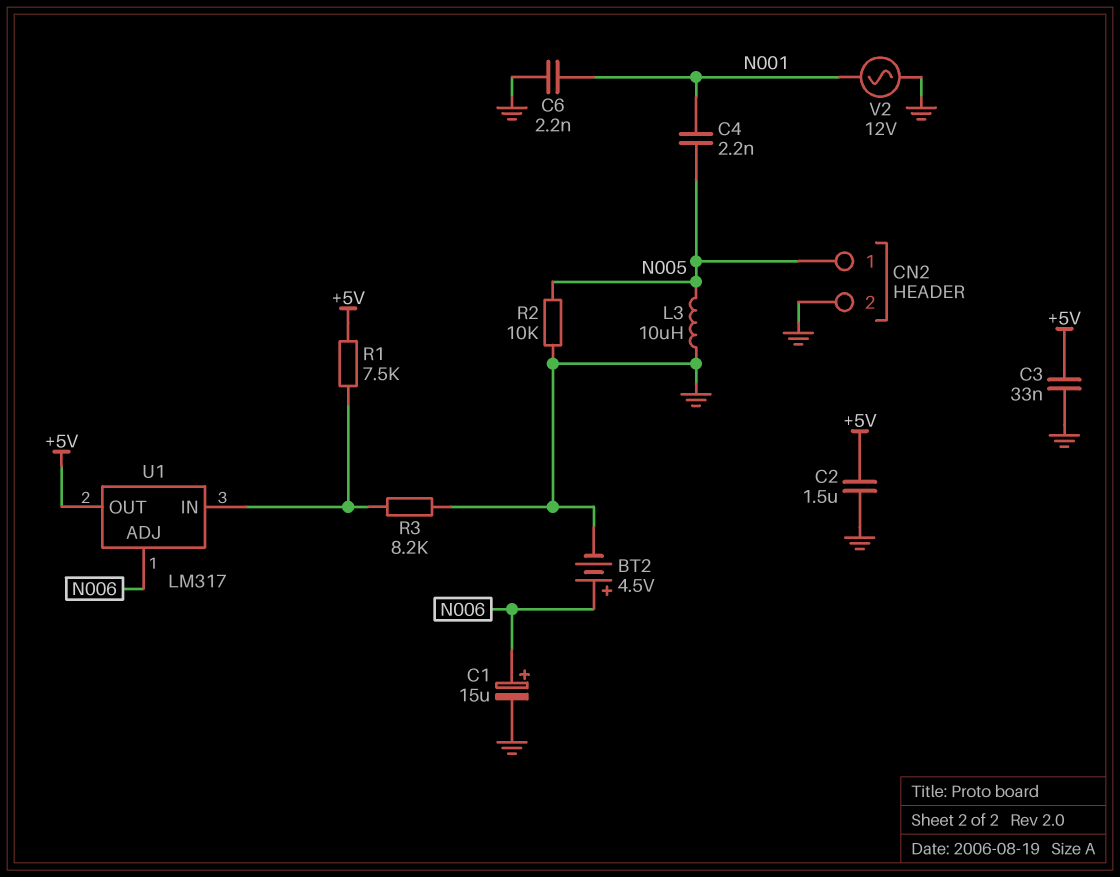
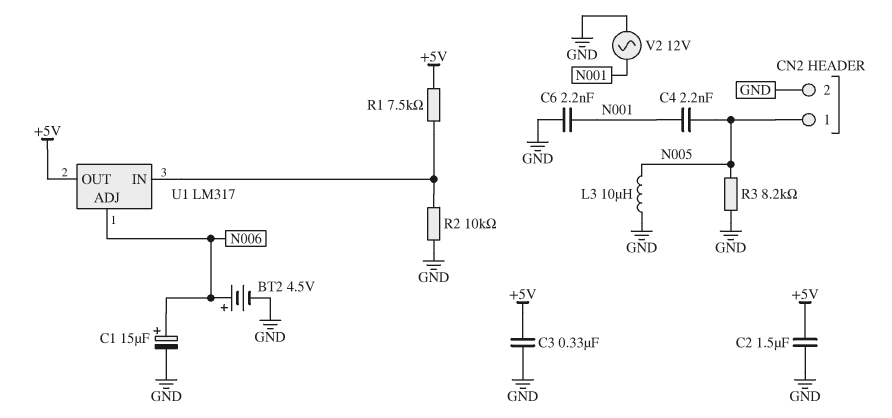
C3: 33nF (+5V, GND) -> 330nF (+5V, GND)
R2: 10k (GND, N005) -> 10k (GND, U1/IN)
R3: 8.2k (GND, U1/IN) -> 8.2k (GND, N005)

